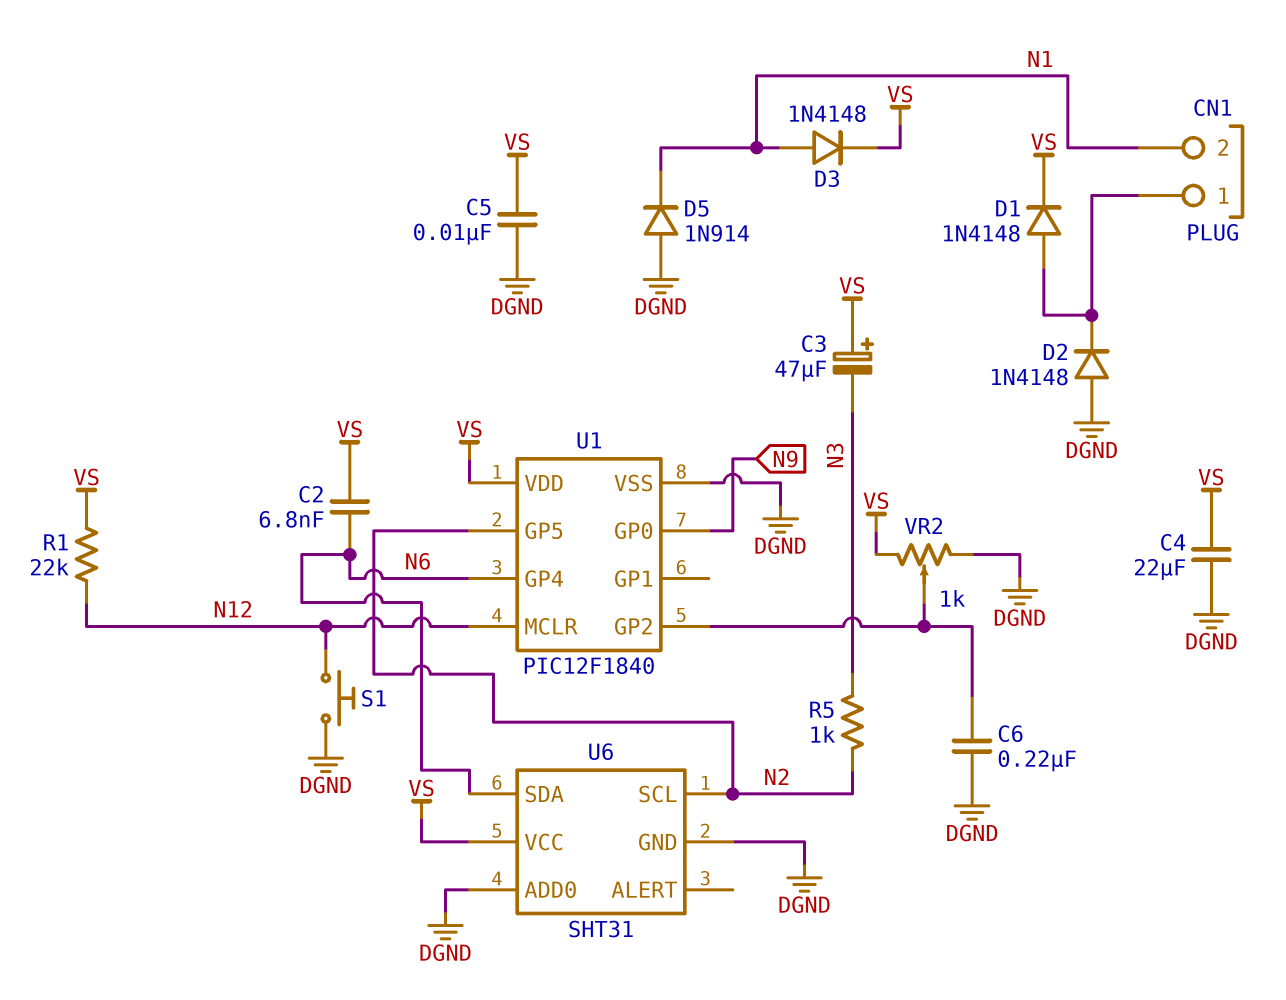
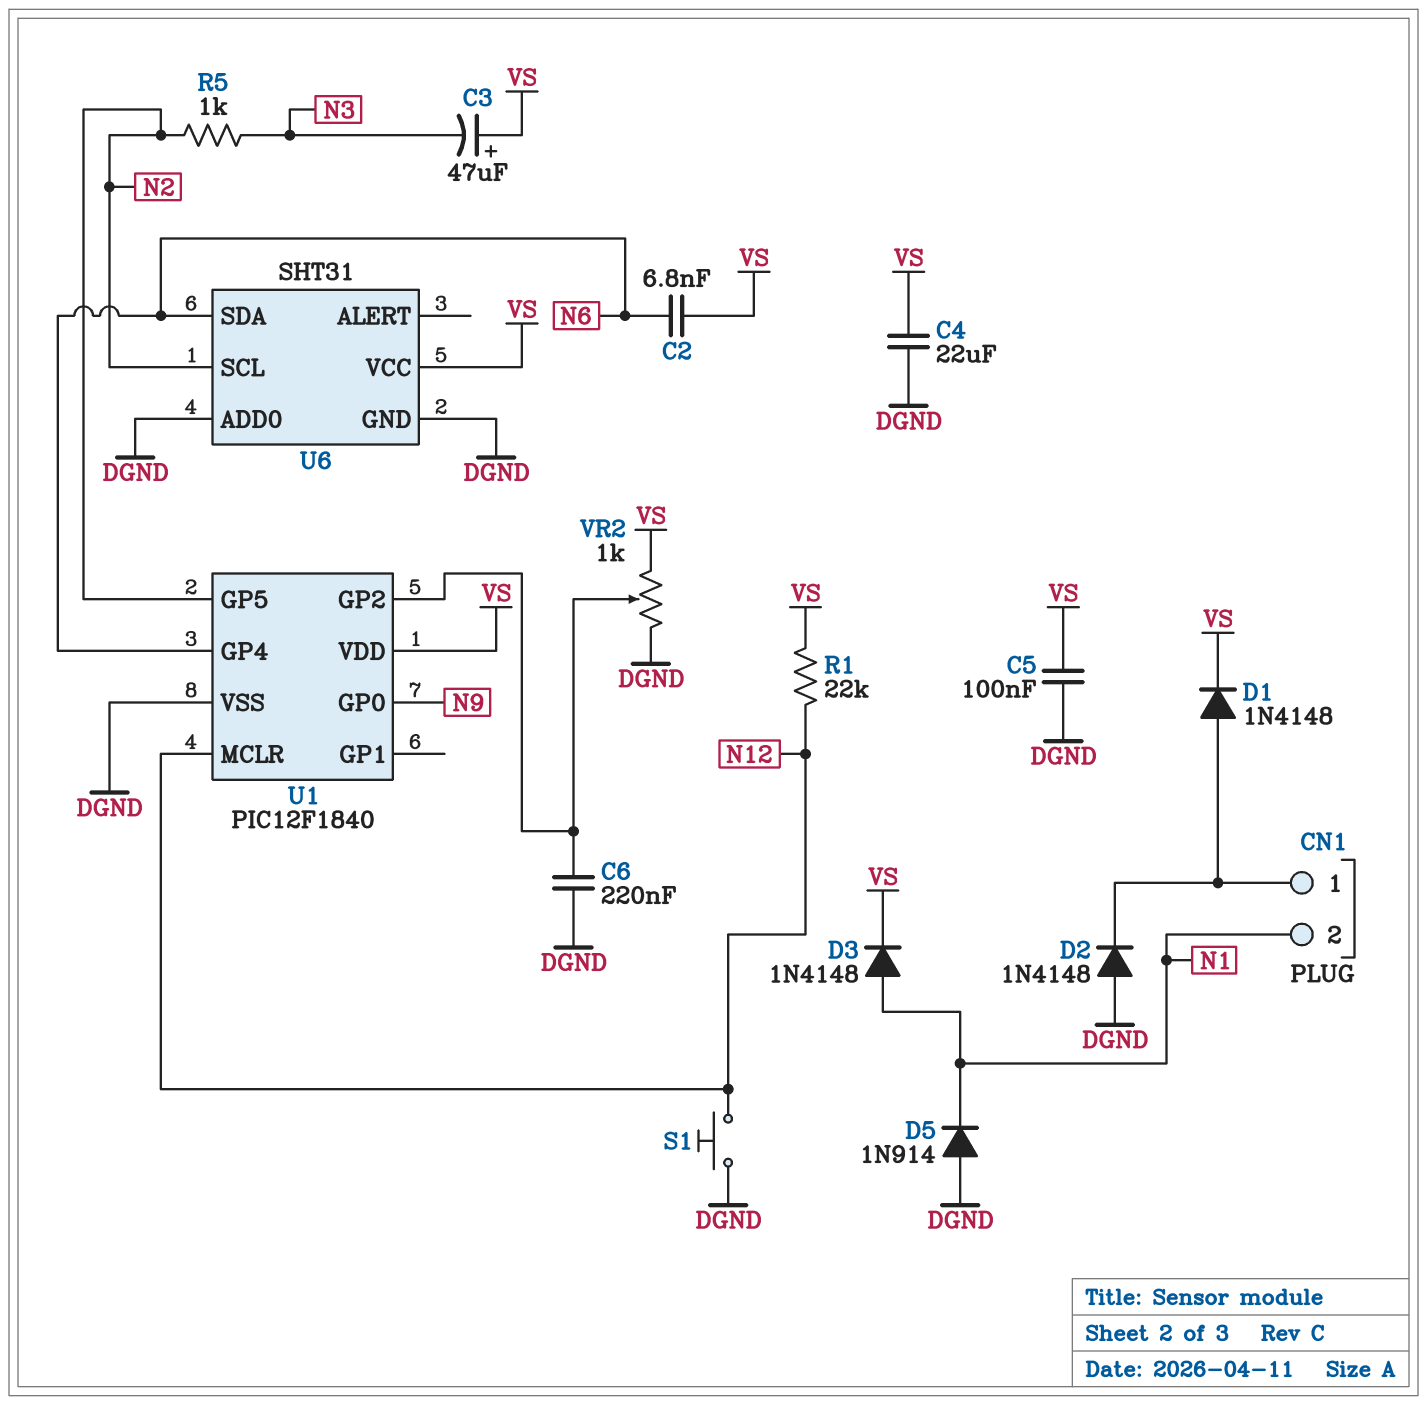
C5: 10nF (DGND, VS) -> 100nF (DGND, VS)

